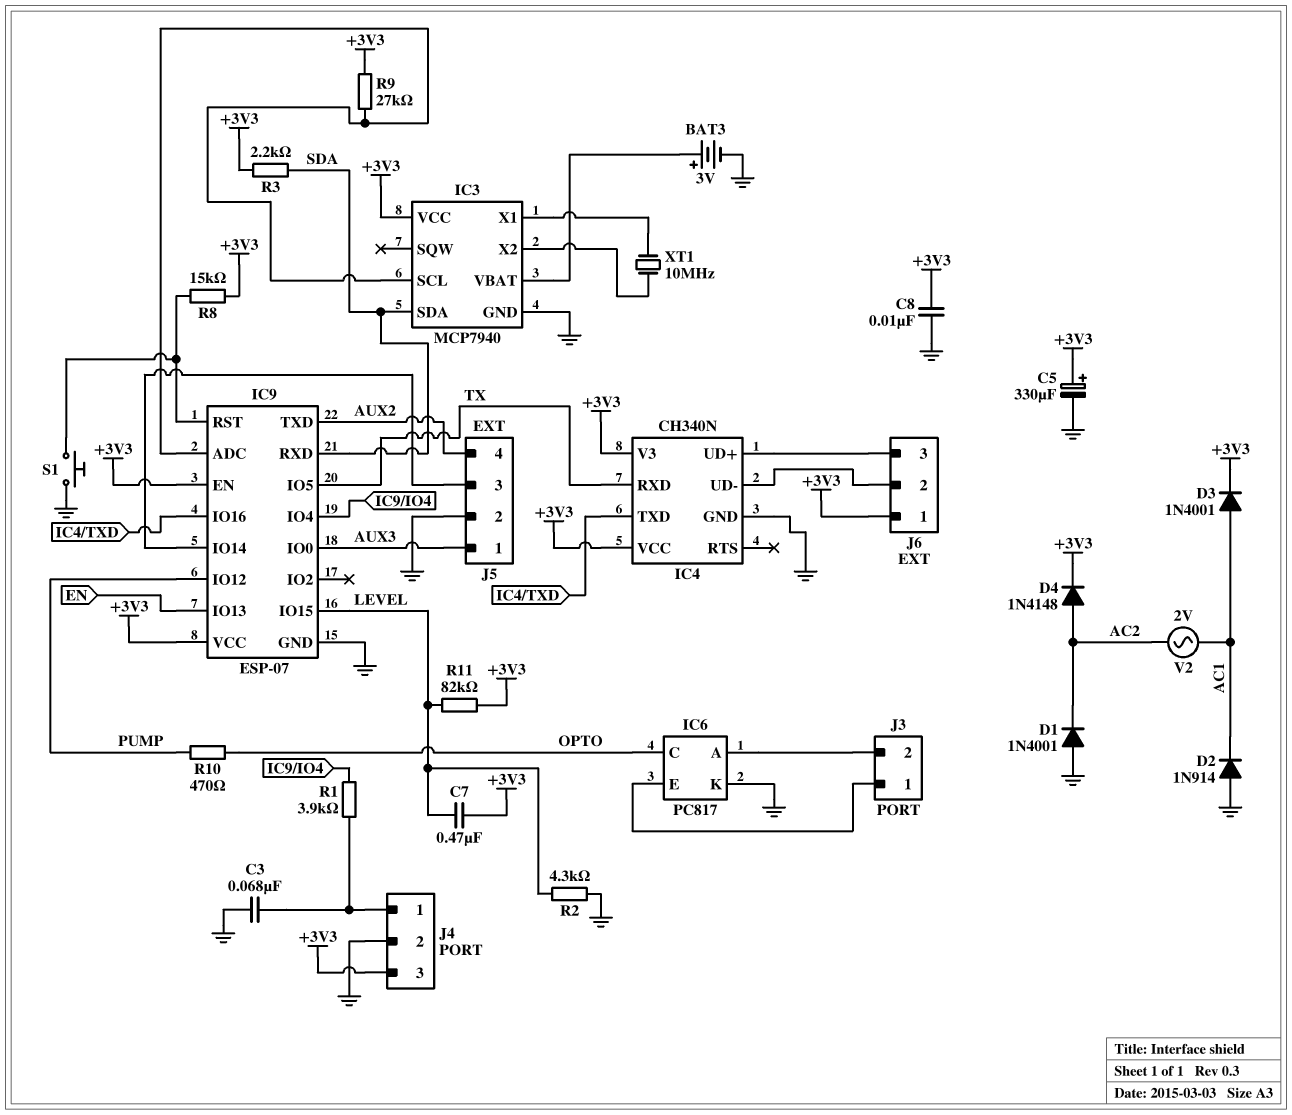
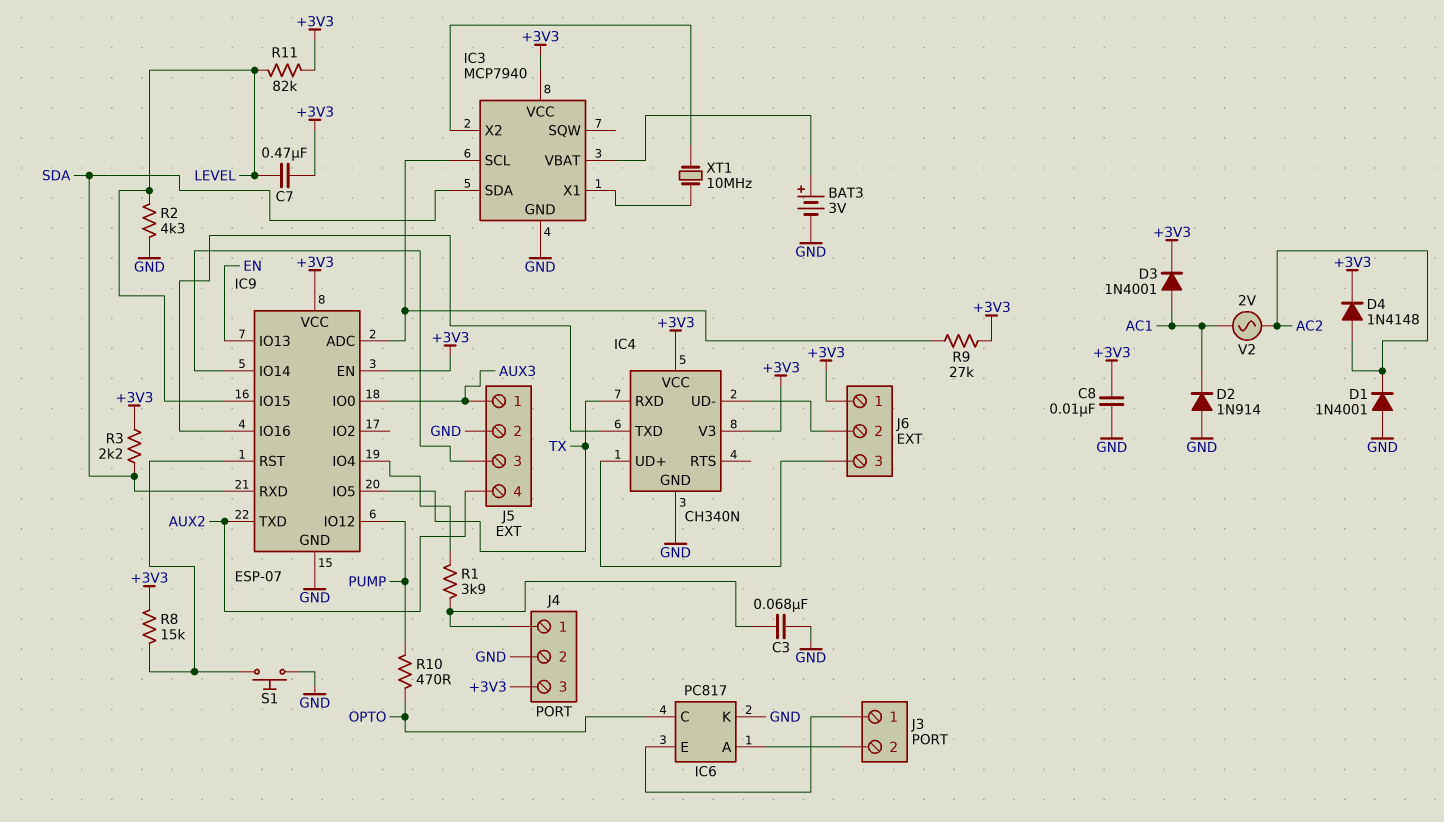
C5: 330uF (plus +3V3, minus GND) -> none

